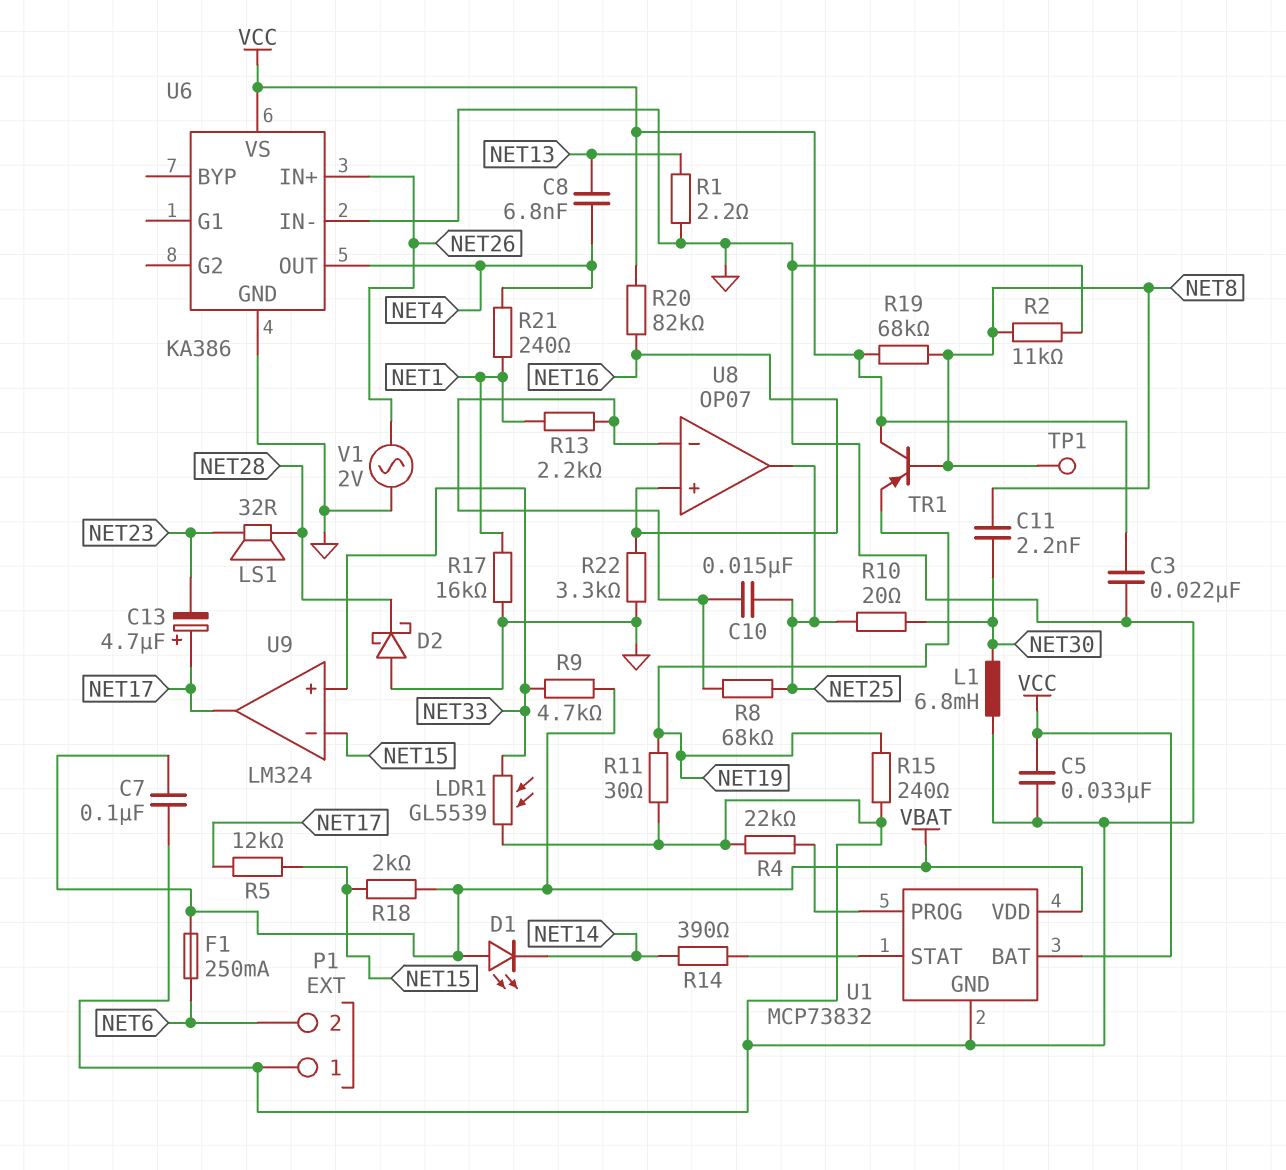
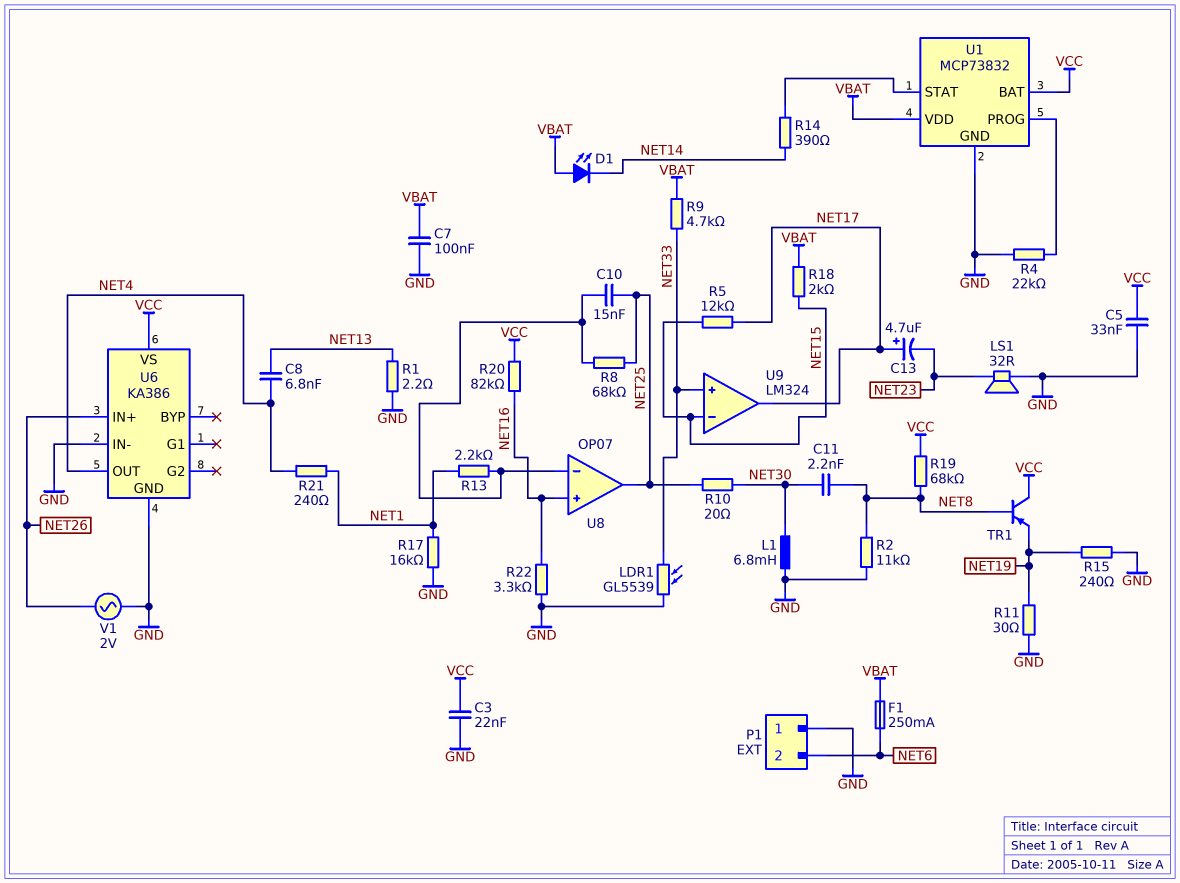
D2: schottky (A GND, K NET28) -> none
LS1: speaker 32R (NET23, NET28) -> speaker 32R (GND, NET23)
TP1: test point (NET8) -> none

